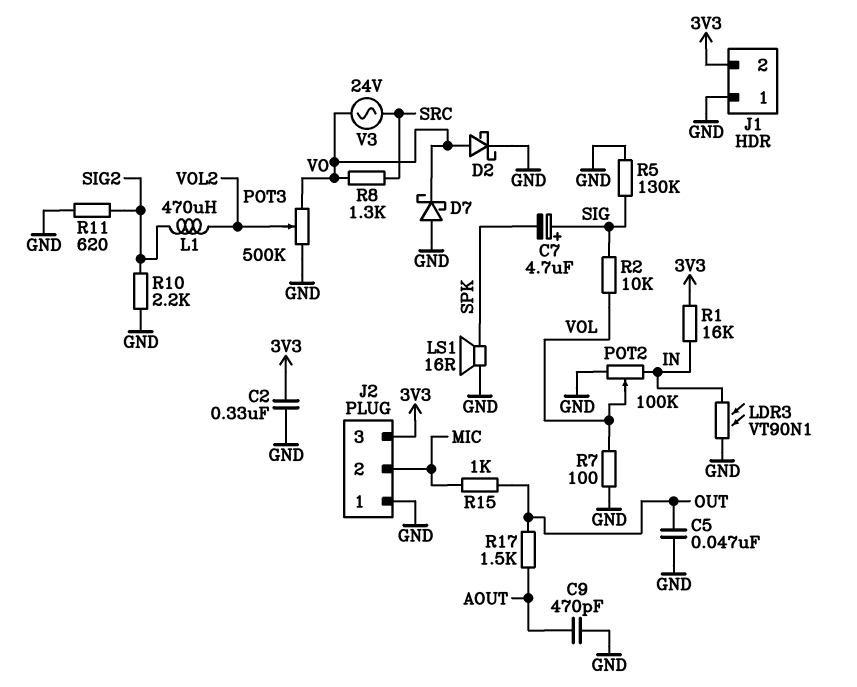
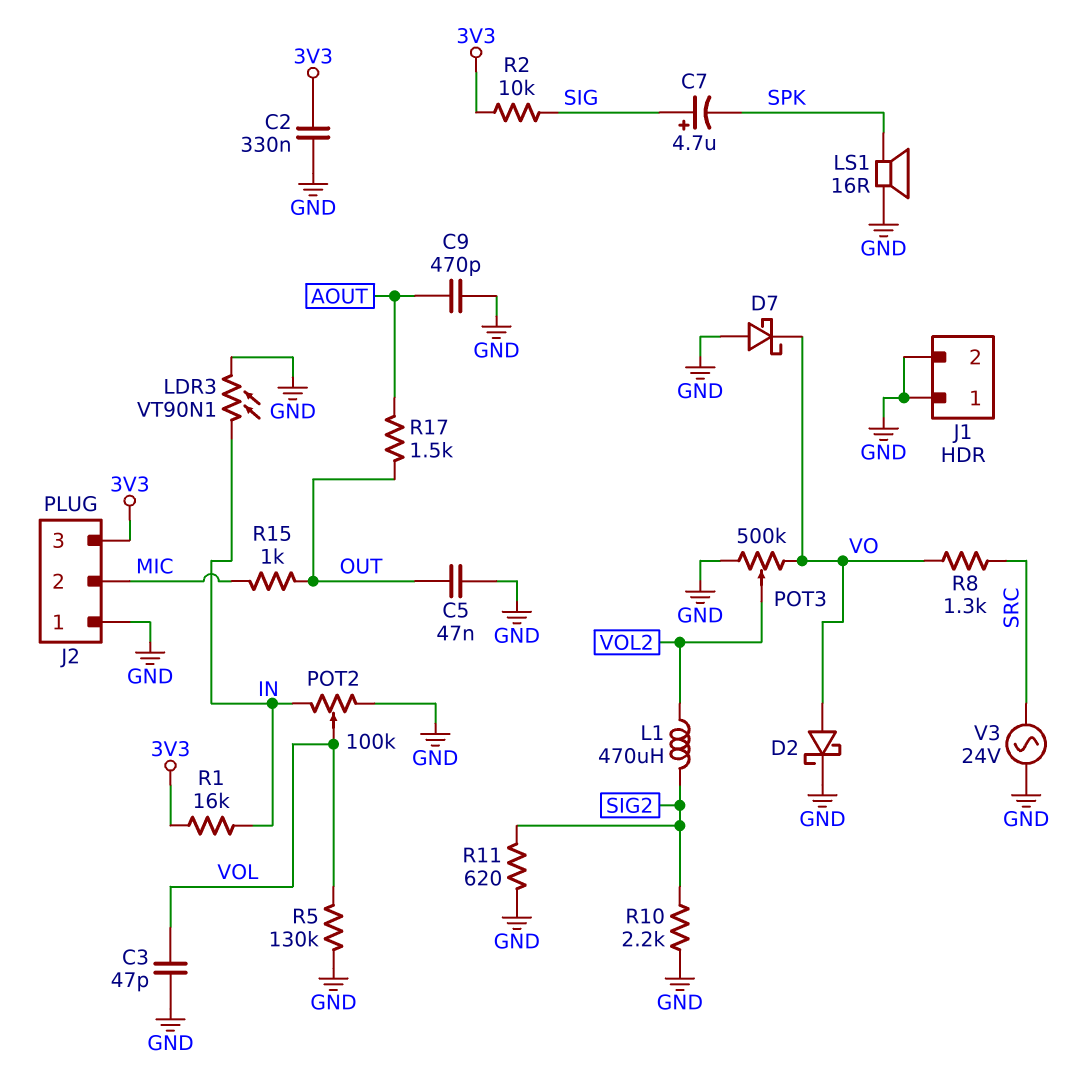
C3: none -> 47pF (GND, VOL)
J1 pin 2: 3V3 -> GND
R2: 10k (SIG, VOL) -> 10k (3V3, SIG)
R5: 130k (GND, SIG) -> 130k (GND, VOL)
R7: 100 (GND, VOL) -> none
V3: AC 24V (SRC, VO) -> AC 24V (GND, SRC)

